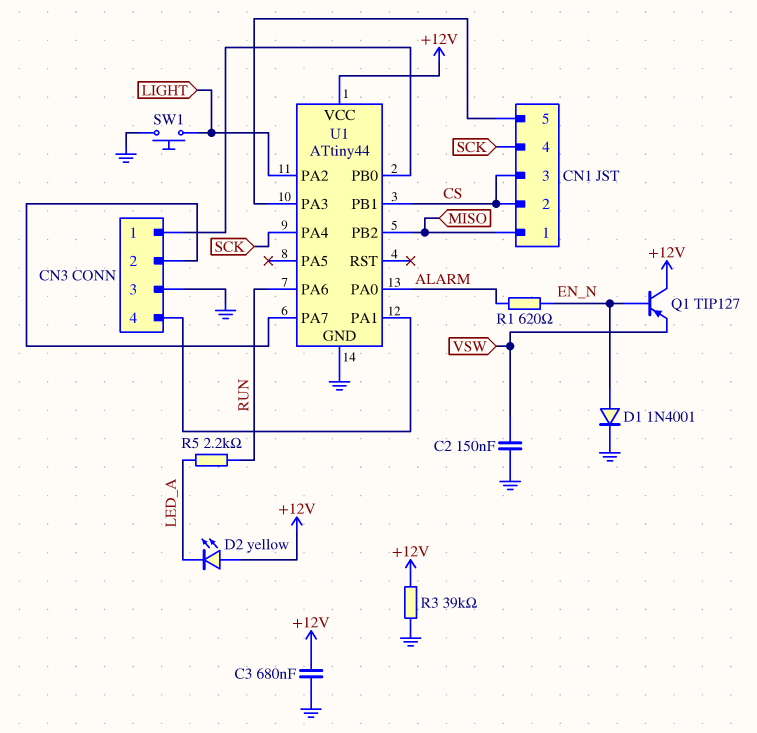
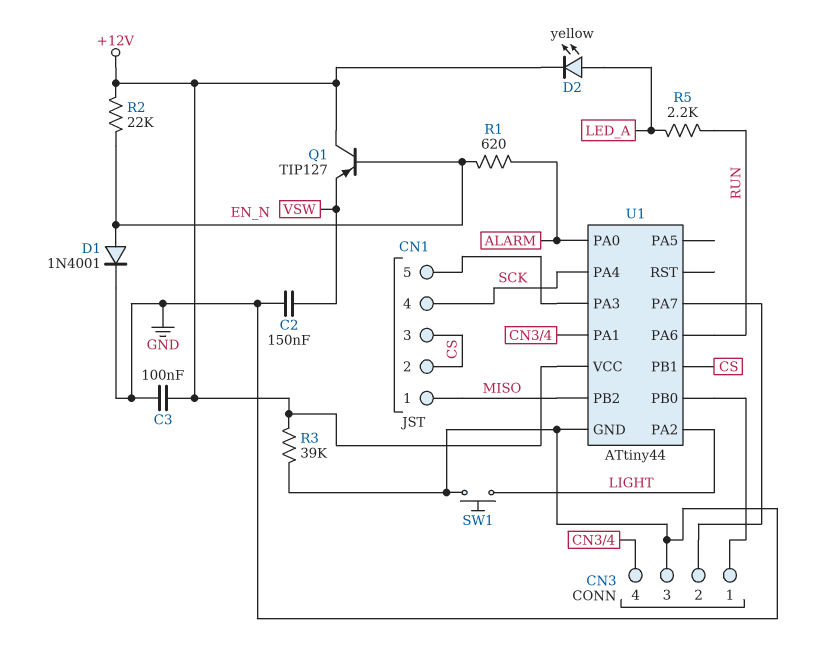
C3: 680nF (+12V, GND) -> 100nF (+12V, GND)
D2: LED yellow (A +12V, K LED_A) -> LED yellow (A LED_A, K +12V)
R2: none -> 22k (+12V, EN_N)

